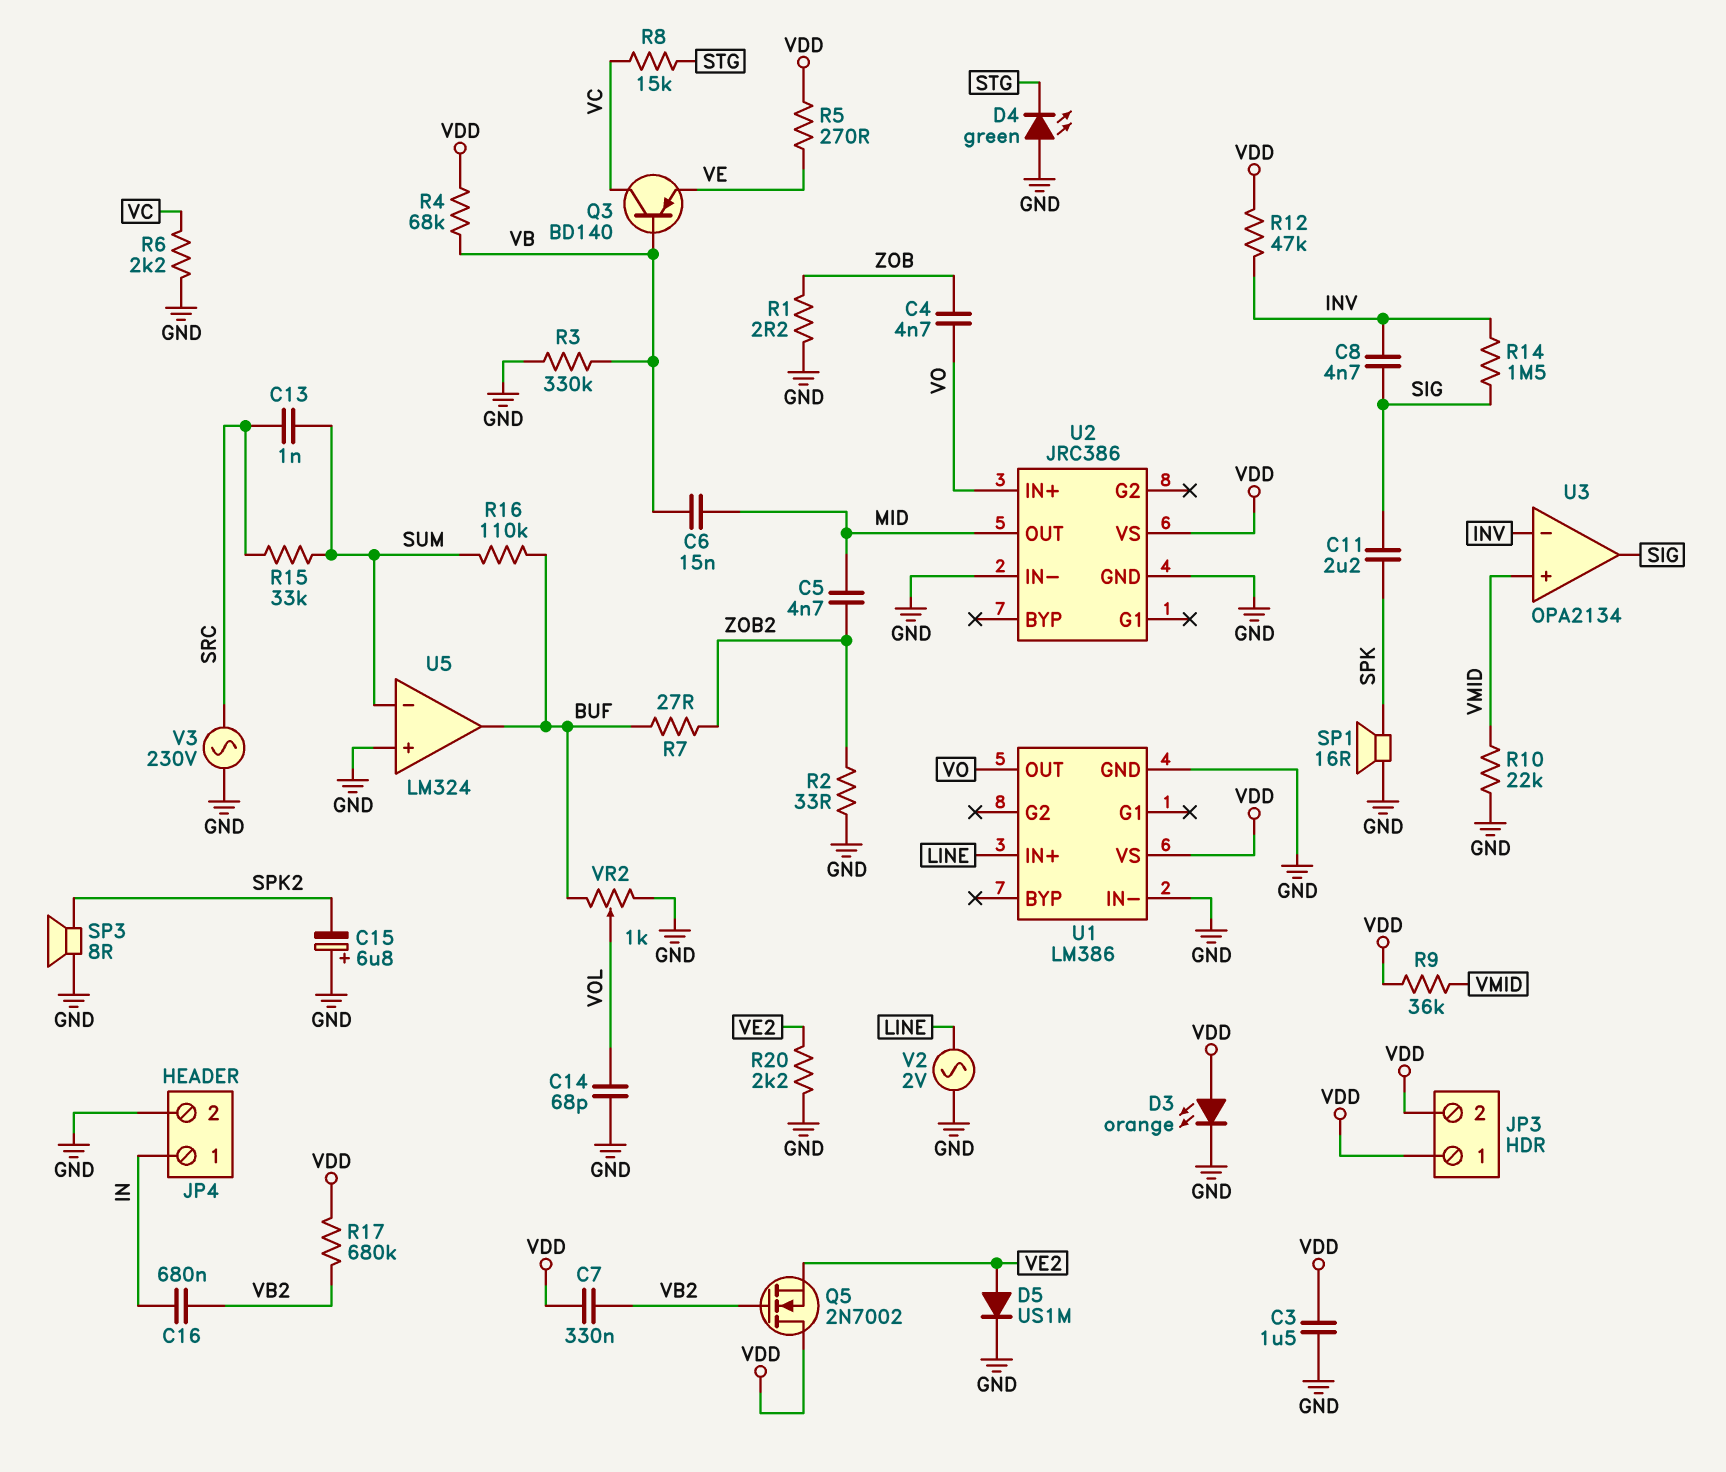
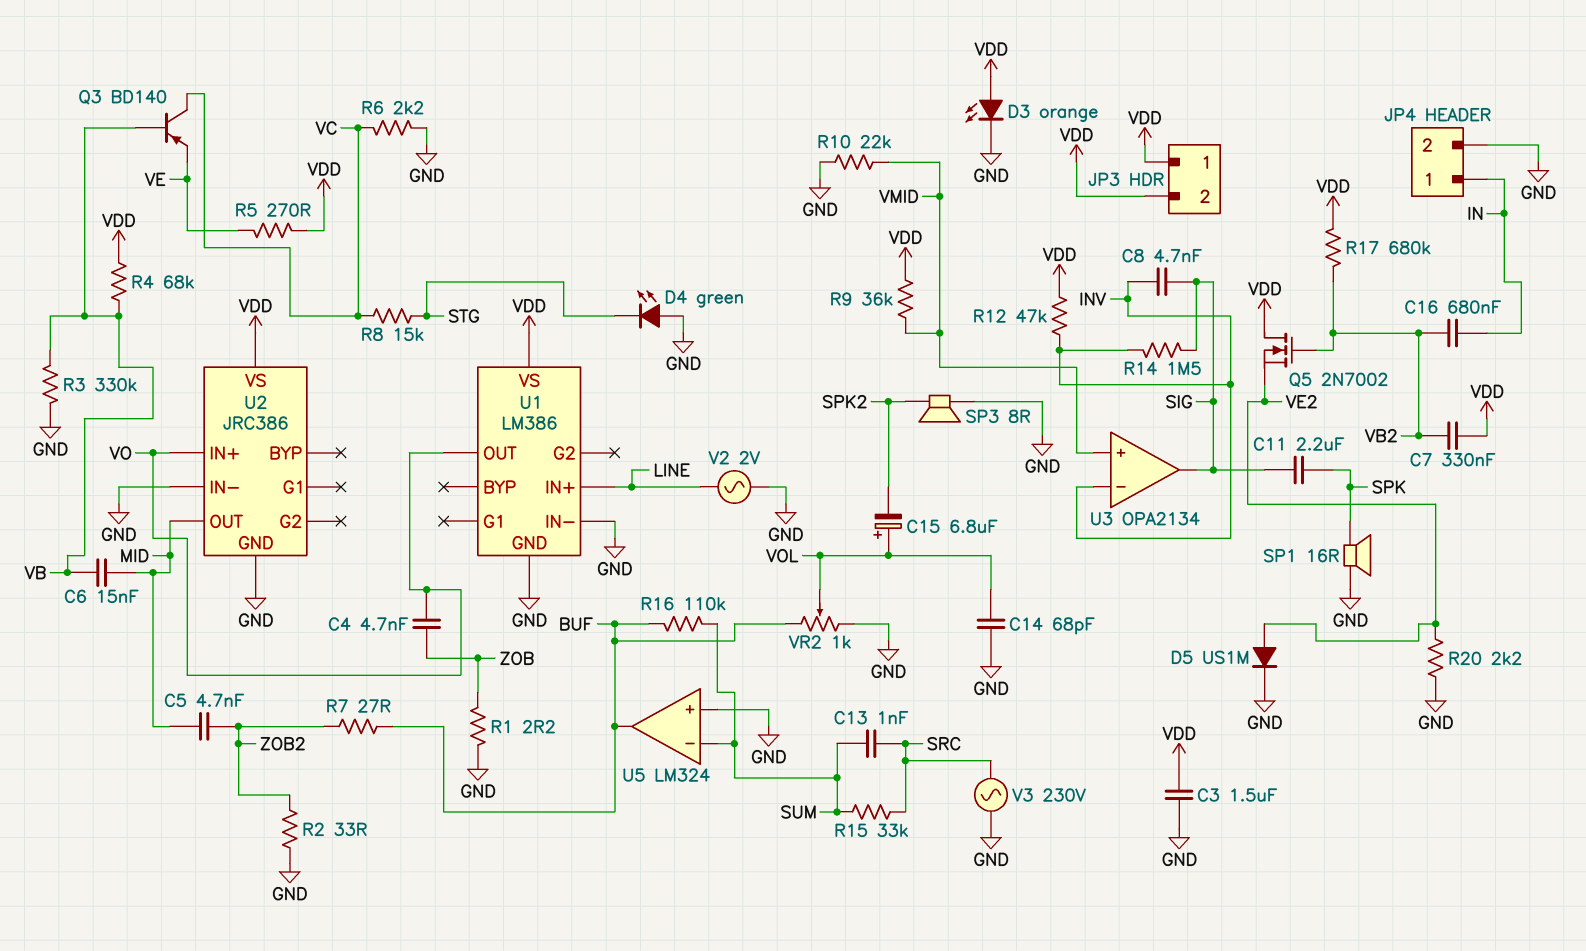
C15: 6.8uF (plus GND, minus SPK2) -> 6.8uF (plus VOL, minus SPK2)

